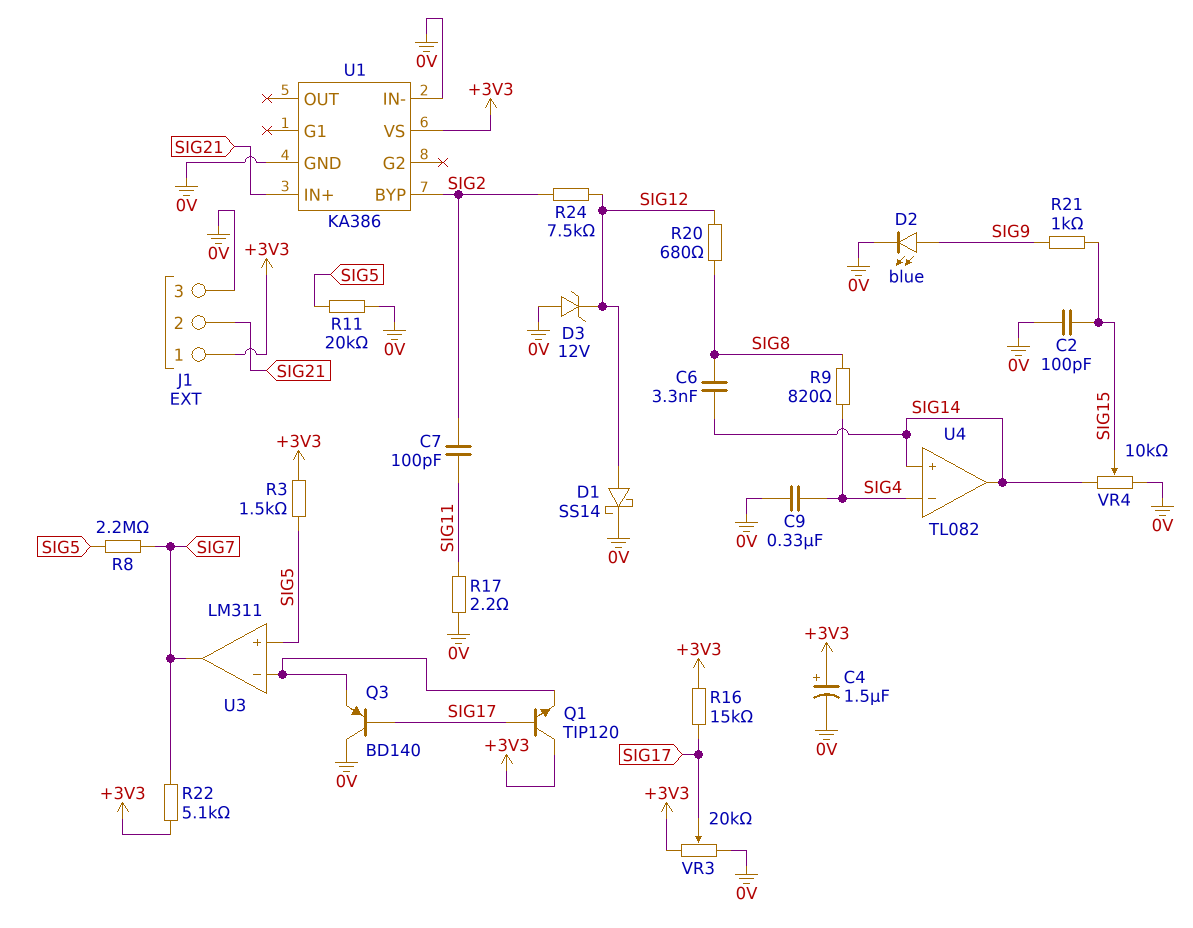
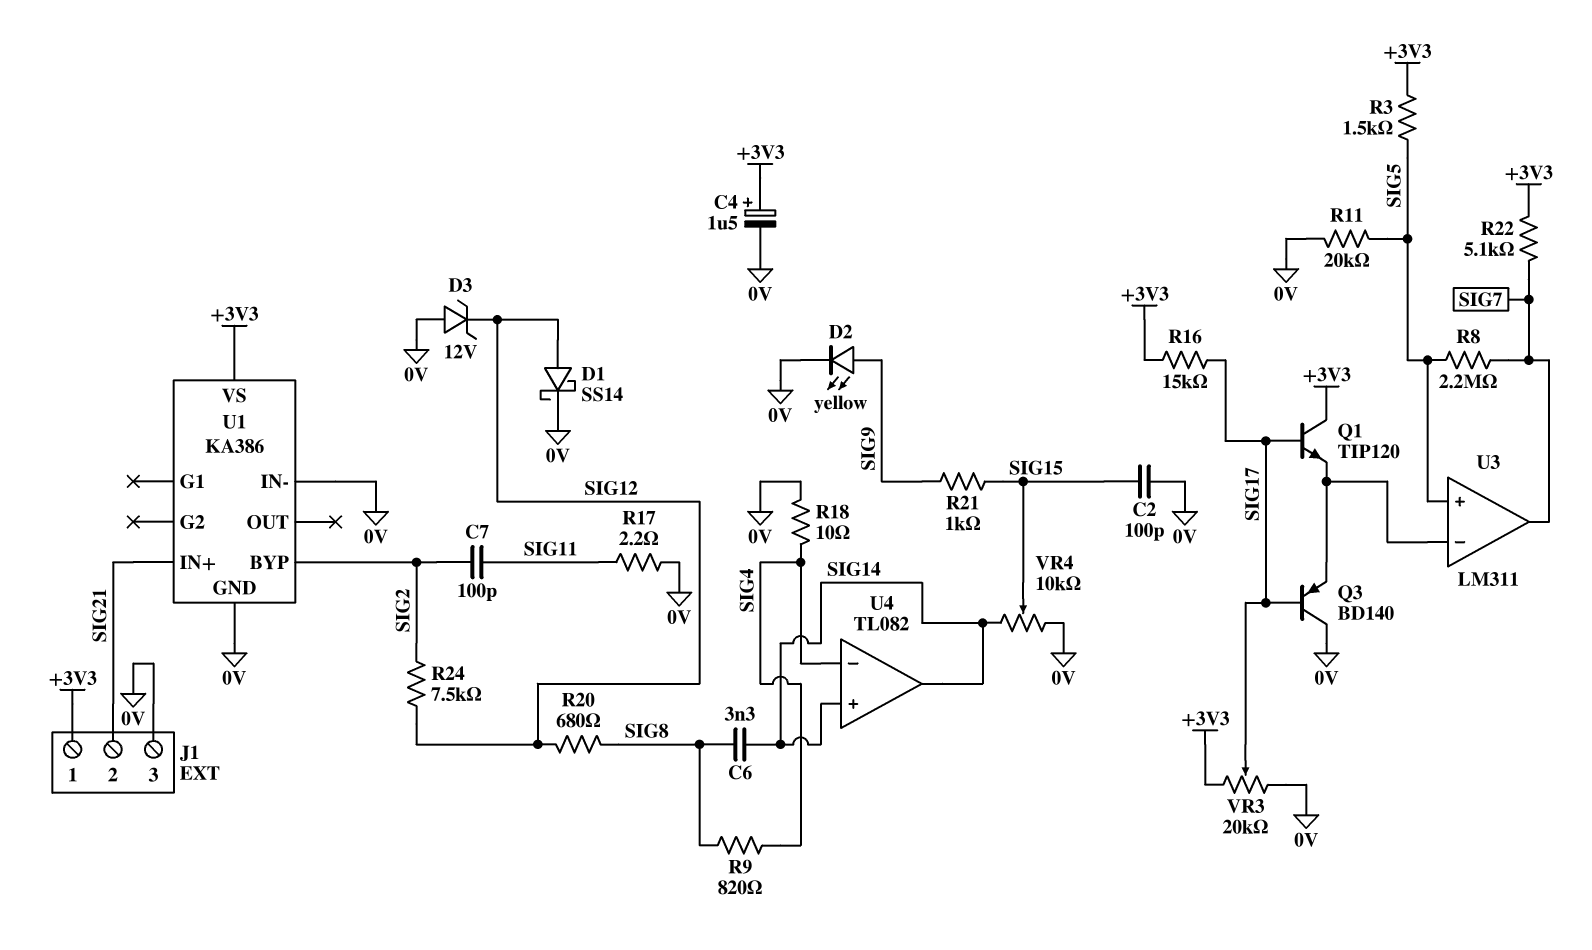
C9: 330nF (0V, SIG4) -> none
D2: LED blue (A SIG9, K 0V) -> LED yellow (A SIG9, K 0V)
R18: none -> 10 (0V, SIG4)

